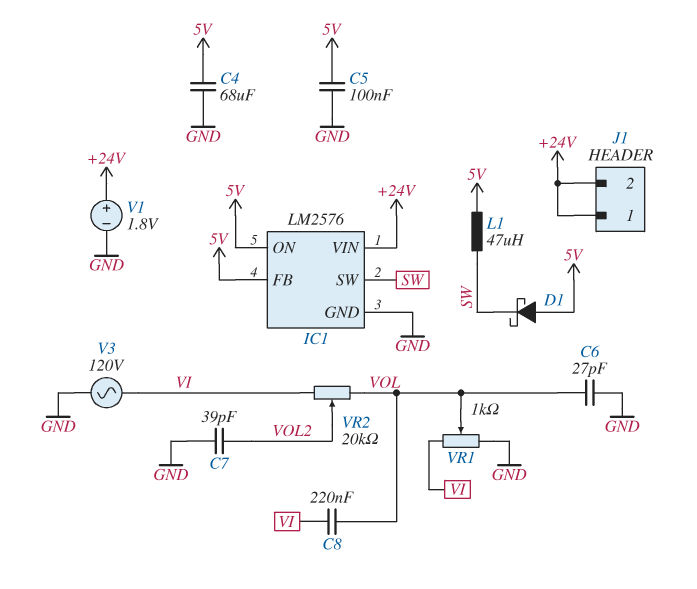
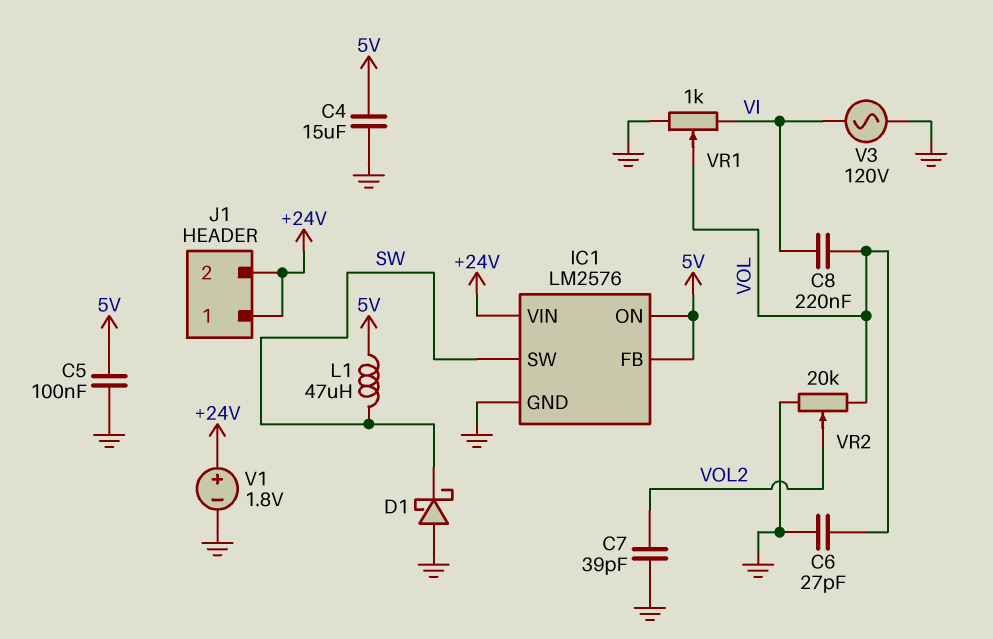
C4: 68uF (5V, GND) -> 15uF (5V, GND)
D1: schottky (A 5V, K SW) -> schottky (A GND, K SW)
VR2: 20k (VI, VOL, wiper VOL2) -> 20k (GND, VOL, wiper VOL2)

